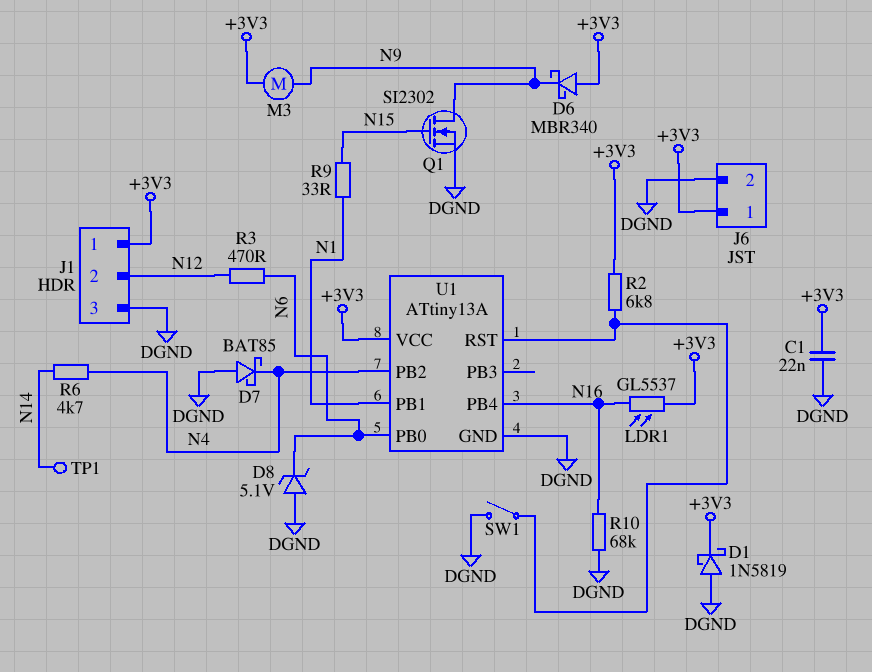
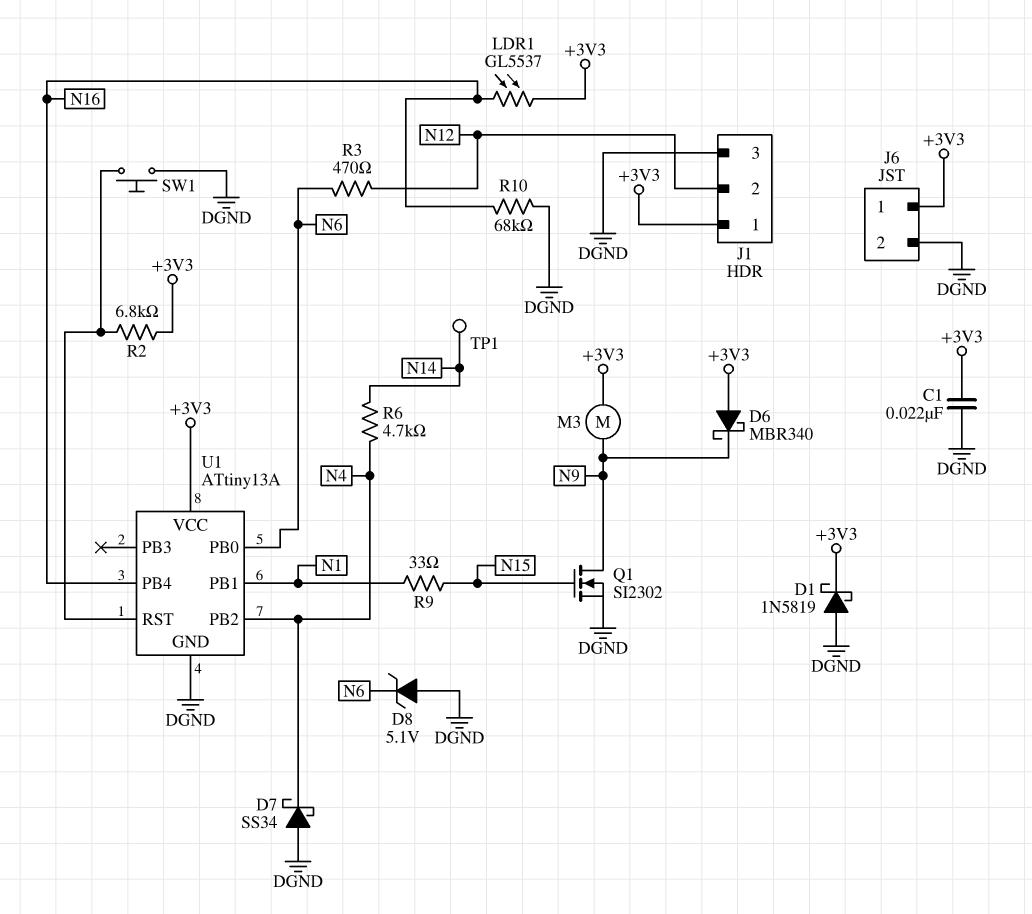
D7: schottky BAT85 (A DGND, K N4) -> schottky SS34 (A DGND, K N4)
SW1: switch (DGND, U1/RST) -> button (DGND, U1/RST)

